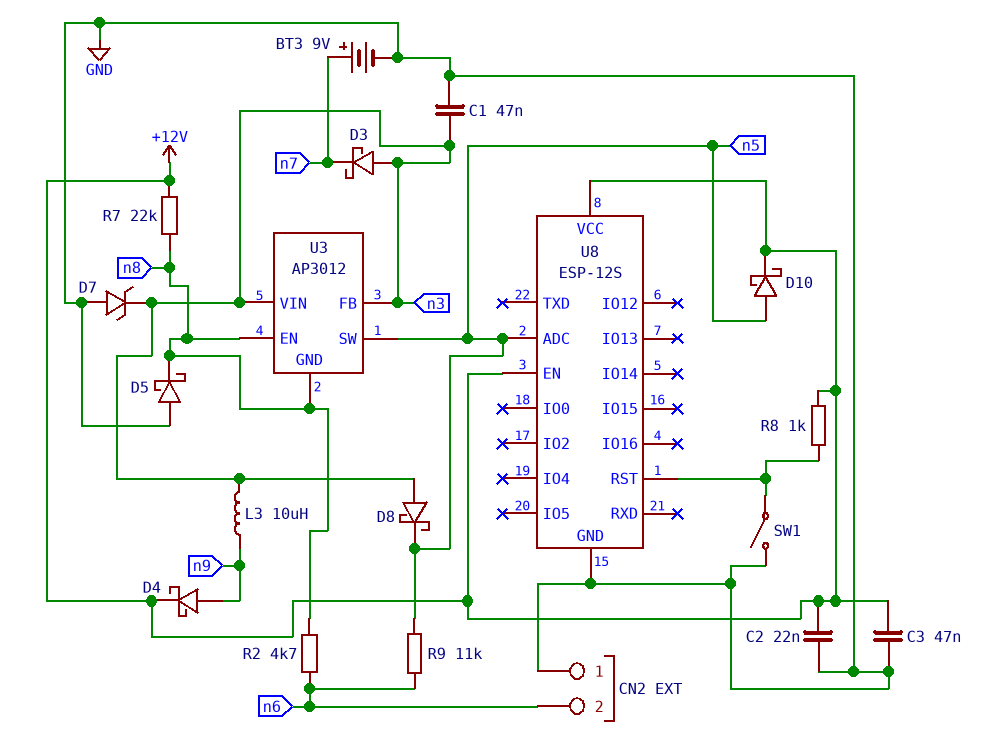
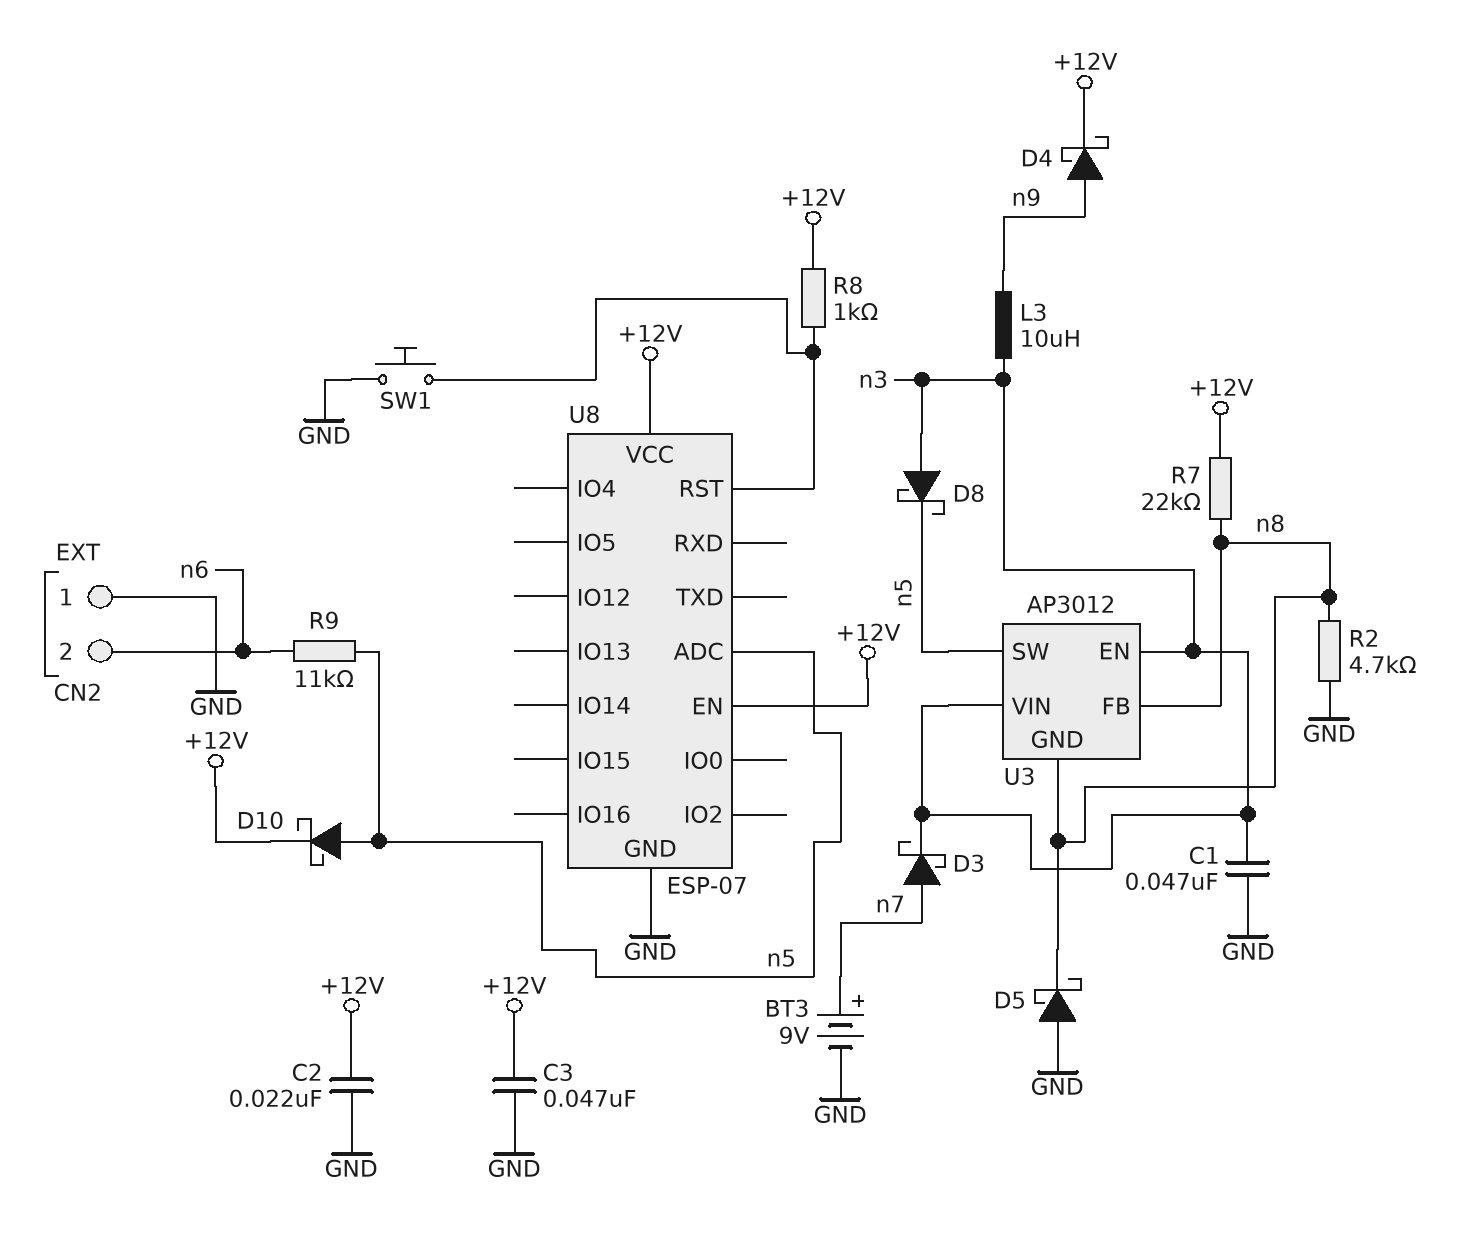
D3: schottky (A n3, K n7) -> schottky (A n7, K n3)
D7: zener (A GND, K n3) -> none
R2: 4.7k (n6, n8) -> 4.7k (GND, n8)
SW1: switch (GND, U8/RST) -> button (GND, U8/RST)
U3 pin EN: n8 -> n3
U3 pin FB: n3 -> n8
U8: ESP-12S -> ESP-07

